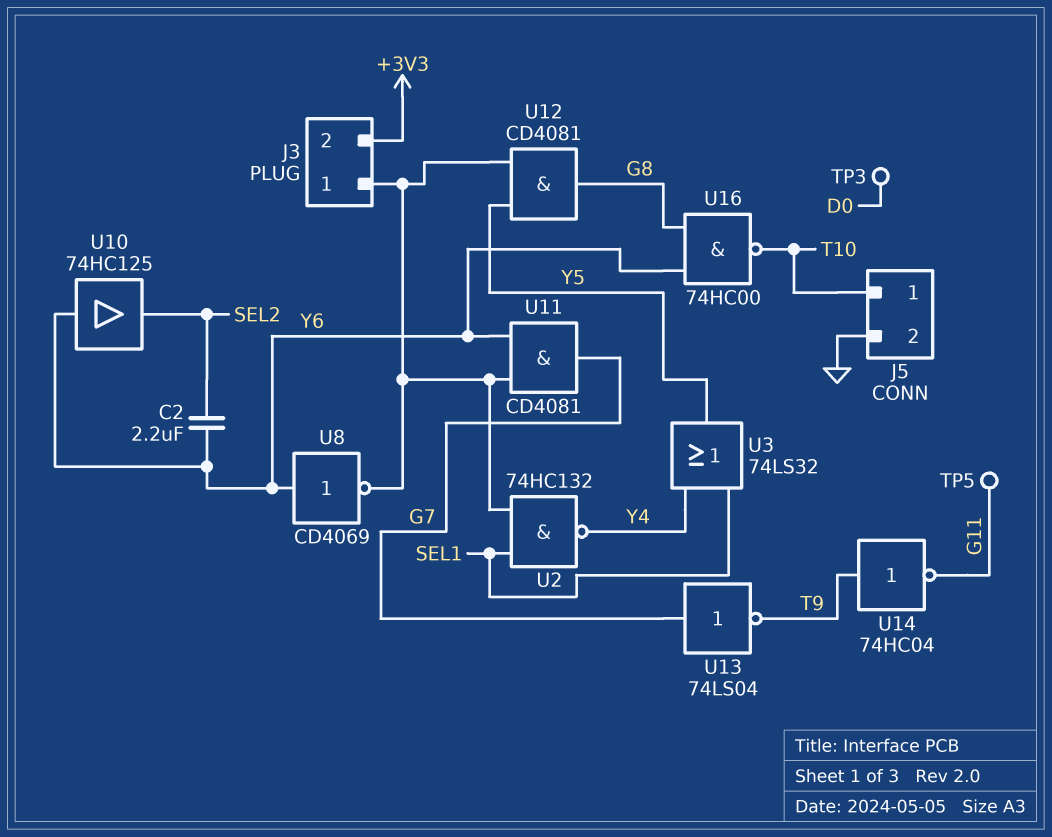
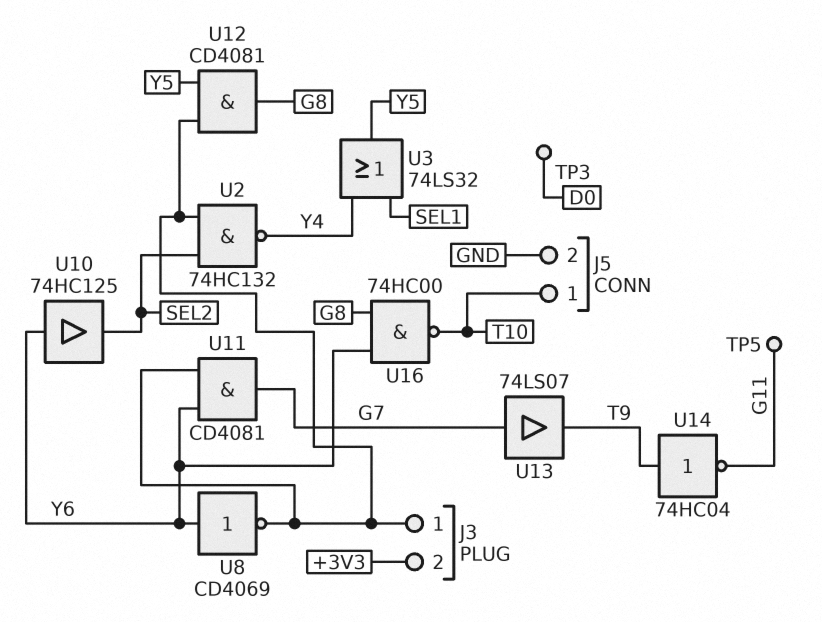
C2: 2.2uF (SEL2, Y6) -> none
U2: NAND 74HC132 (in J3/1, in SEL1, out Y4) -> NAND 74HC132 (in J3/1, in SEL2, out Y4)
U13: NOT 74LS04 (in G7, out T9) -> buffer 74LS07 (in G7, out T9)

